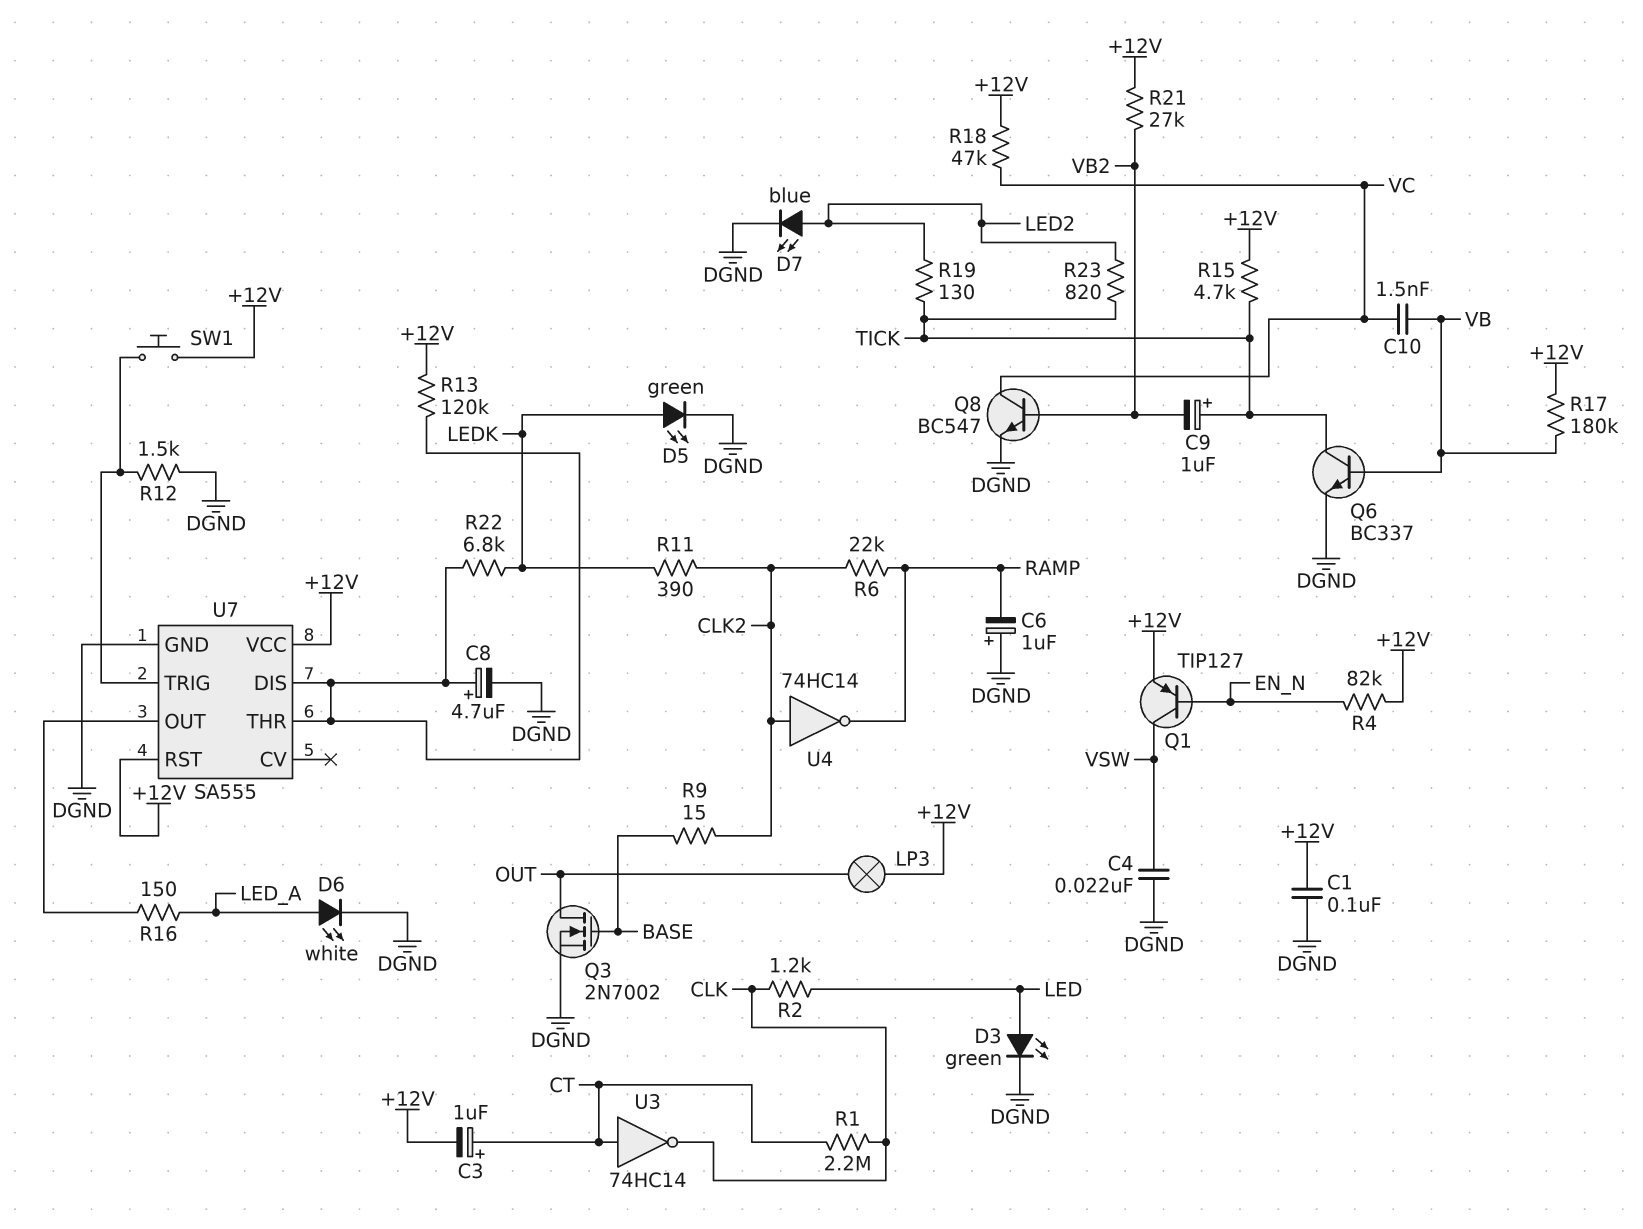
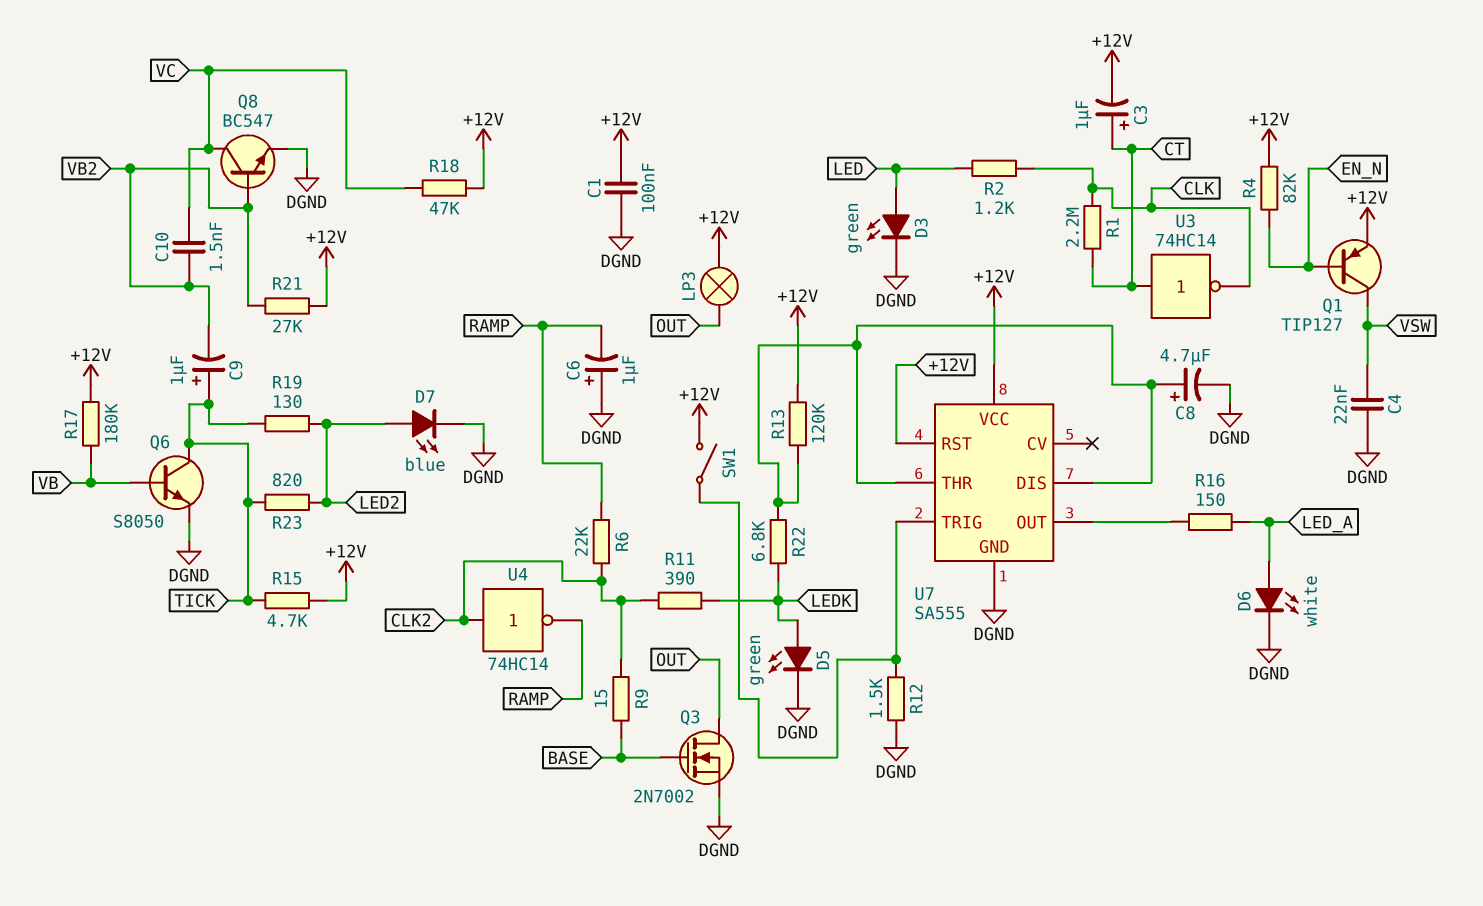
C10: 1.5nF (VB, VC) -> 1.5nF (VB2, VC)
Q6: NPN BC337 (B VB, C TICK, E DGND) -> NPN S8050 (B VB, C TICK, E DGND)
SW1: button (+12V, U7/TRIG) -> switch (+12V, U7/TRIG)

